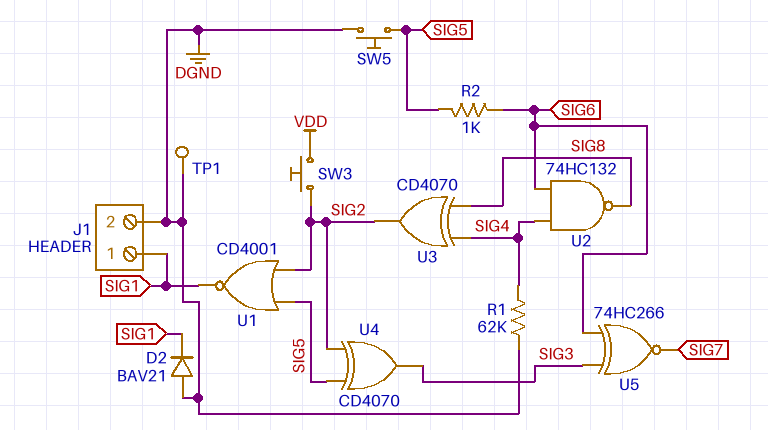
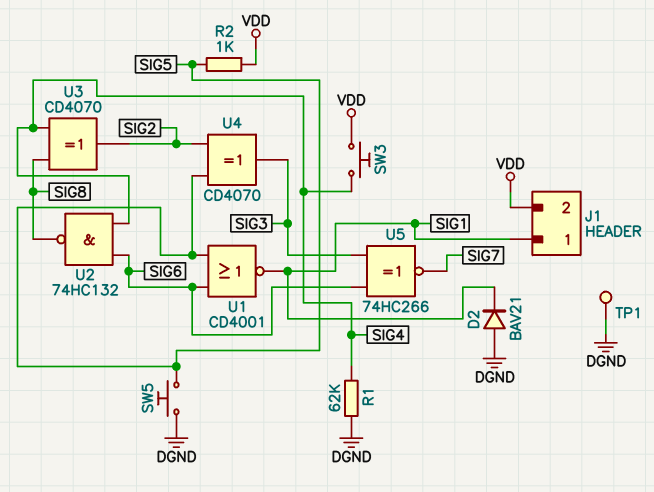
J1 pin 2: DGND -> VDD
R2: 1k (SIG5, SIG6) -> 1k (SIG5, VDD)
SW3: button (SIG2, VDD) -> button (SIG4, VDD)
U1: NOR CD4001 (in SIG2, in SIG5, out SIG1) -> NOR CD4001 (in SIG5, in SIG6, out SIG1)

